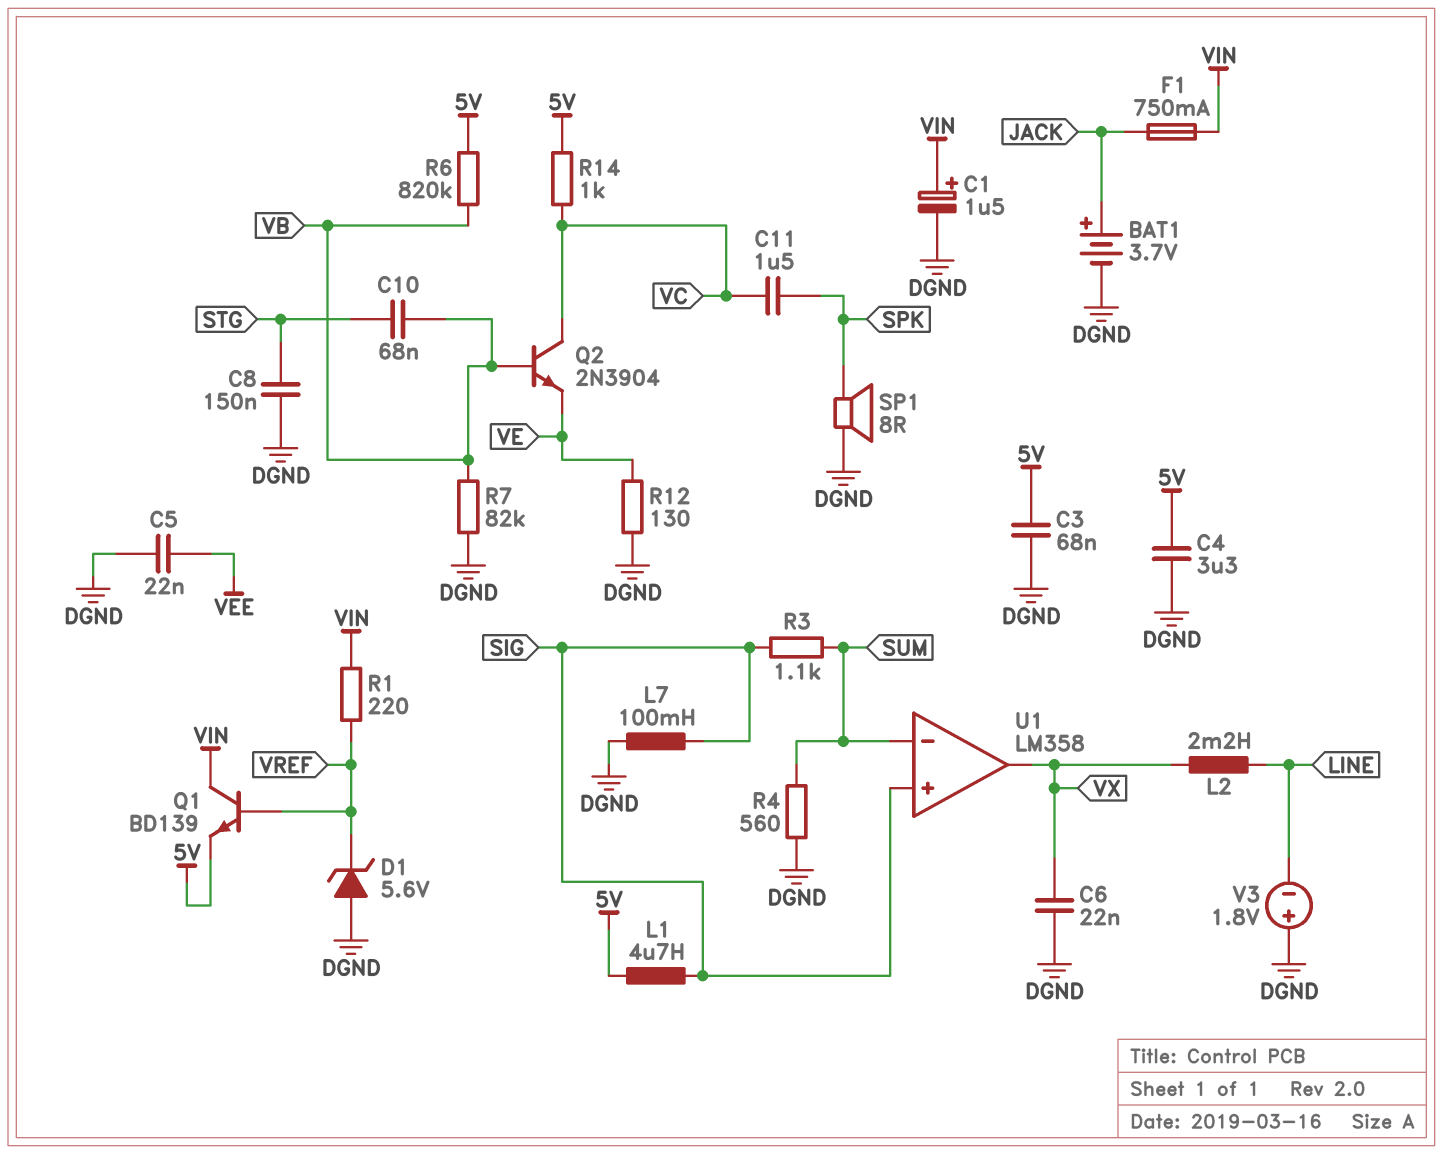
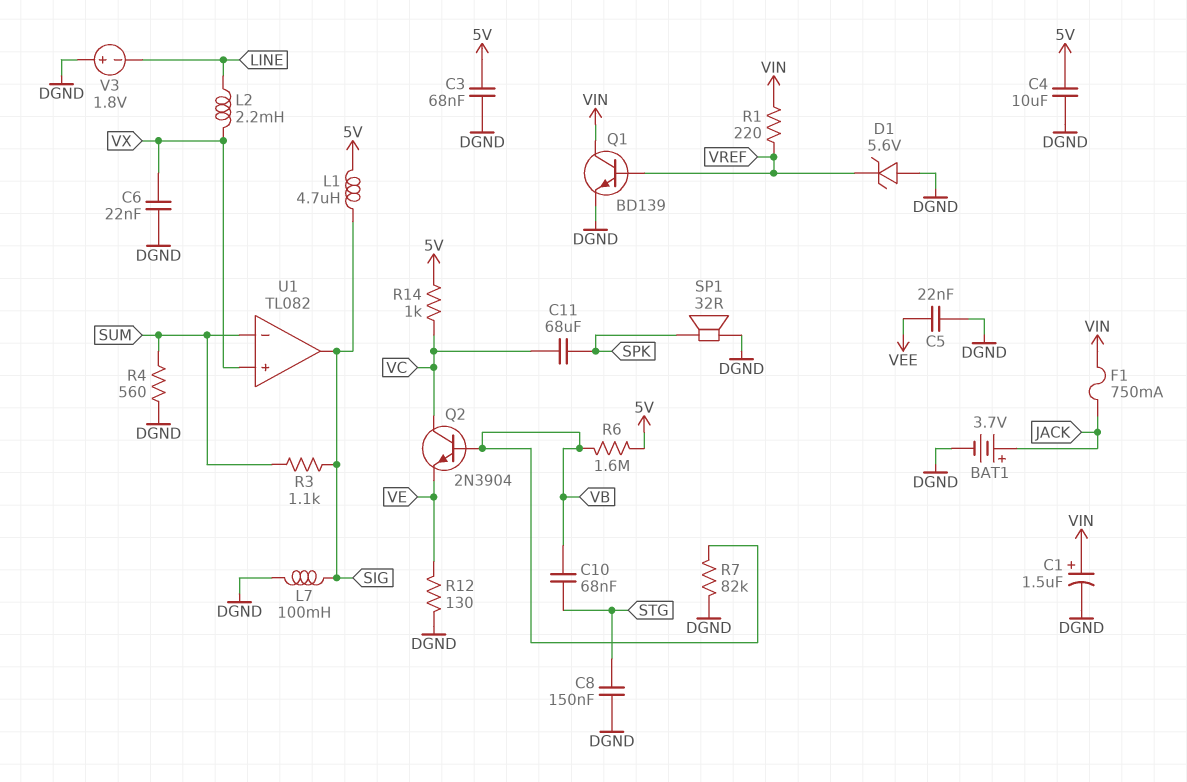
C4: 3.3uF (5V, DGND) -> 10uF (5V, DGND)
C11: 1.5uF (SPK, VC) -> 68uF (SPK, VC)
Q1: NPN BD139 (B VREF, C VIN, E 5V) -> NPN BD139 (B VREF, C VIN, E DGND)
R6: 820k (5V, VB) -> 1.6M (5V, VB)
SP1: speaker 8R (DGND, SPK) -> speaker 32R (DGND, SPK)
U1: LM358 -> TL082
U1 pin in+: SIG -> VX
U1 pin out: VX -> SIG

